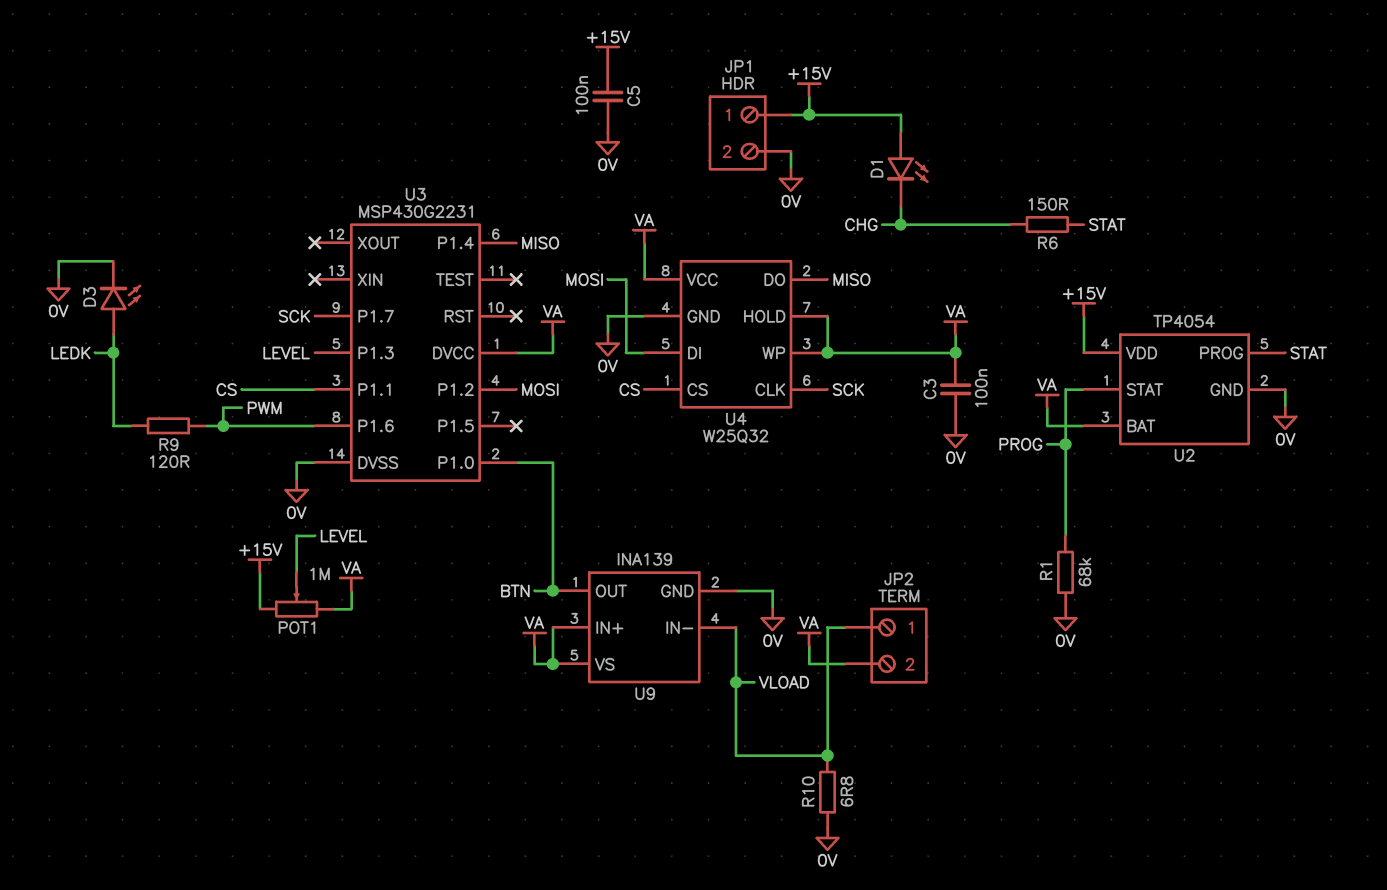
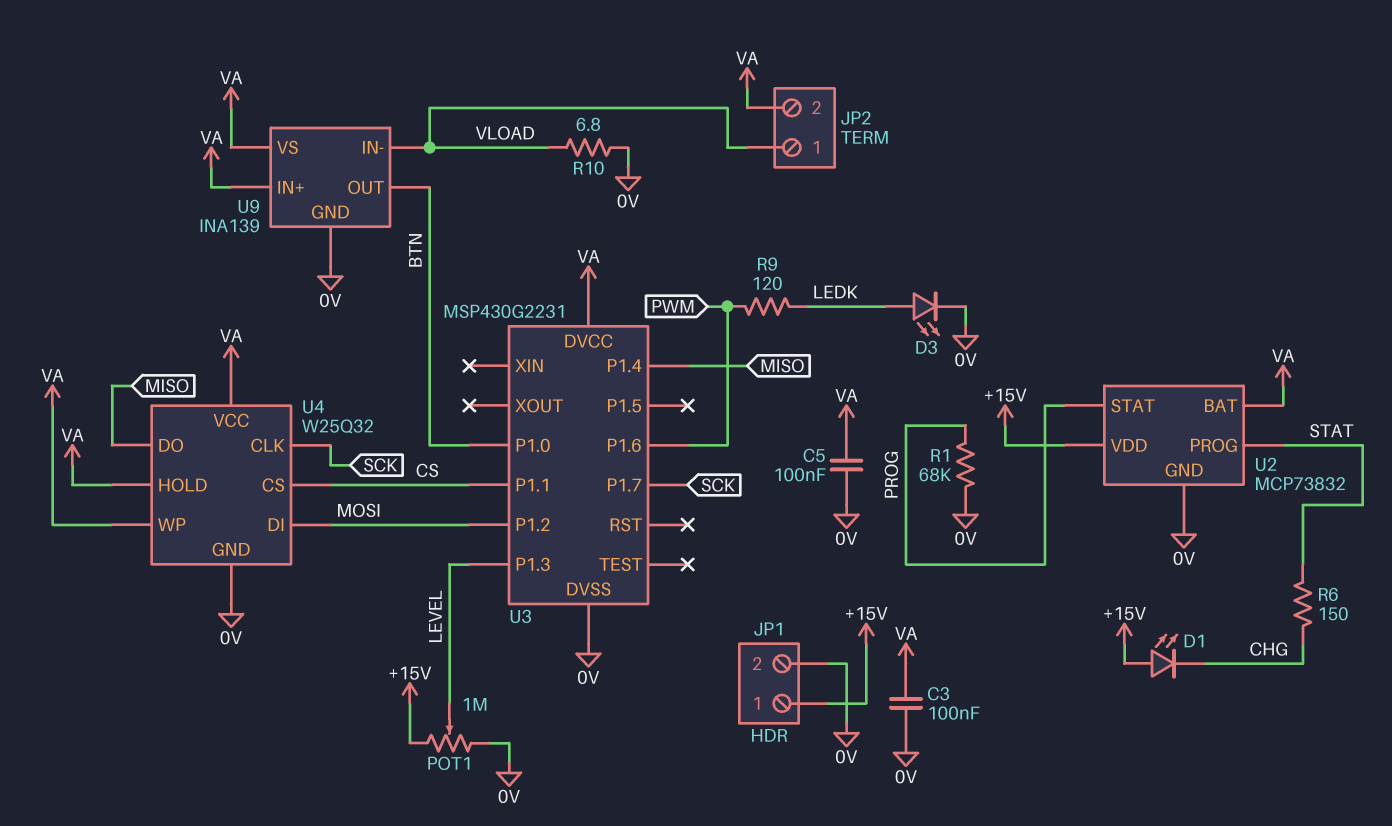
C5: 100nF (+15V, 0V) -> 100nF (0V, VA)
POT1: 1M (+15V, VA, wiper LEVEL) -> 1M (+15V, 0V, wiper LEVEL)
U2: TP4054 -> MCP73832

